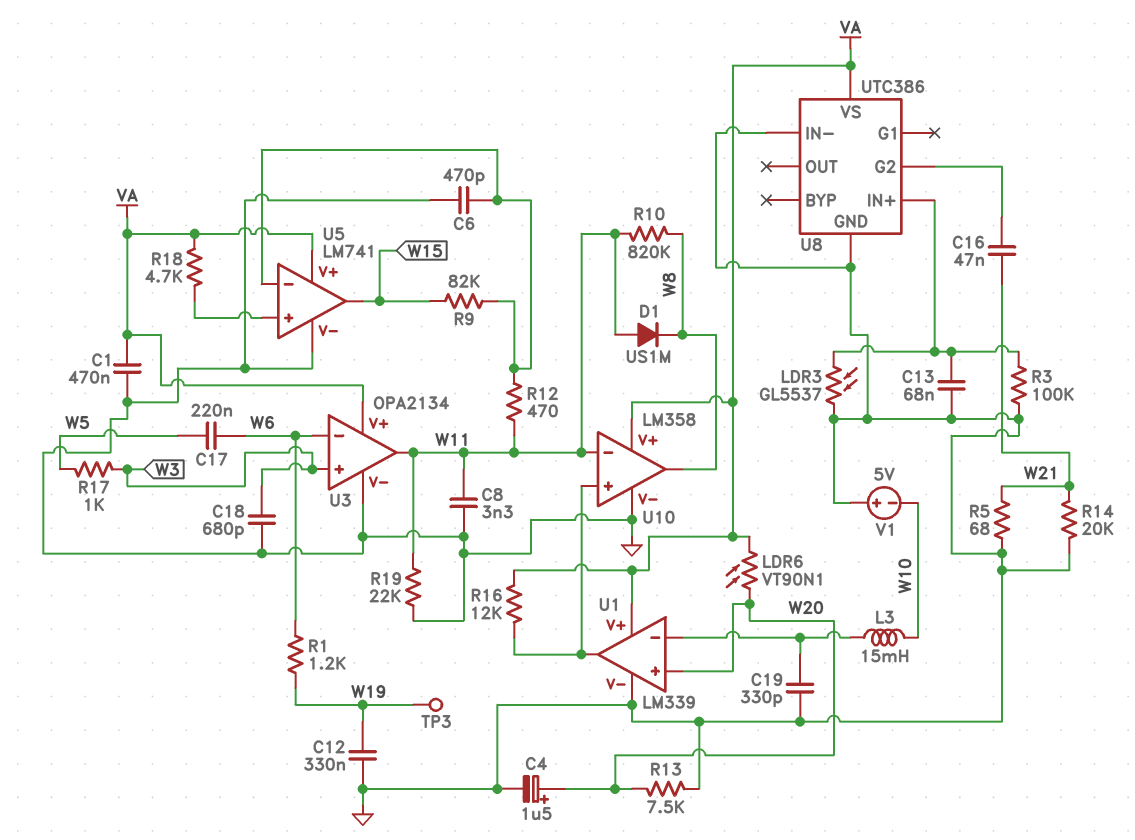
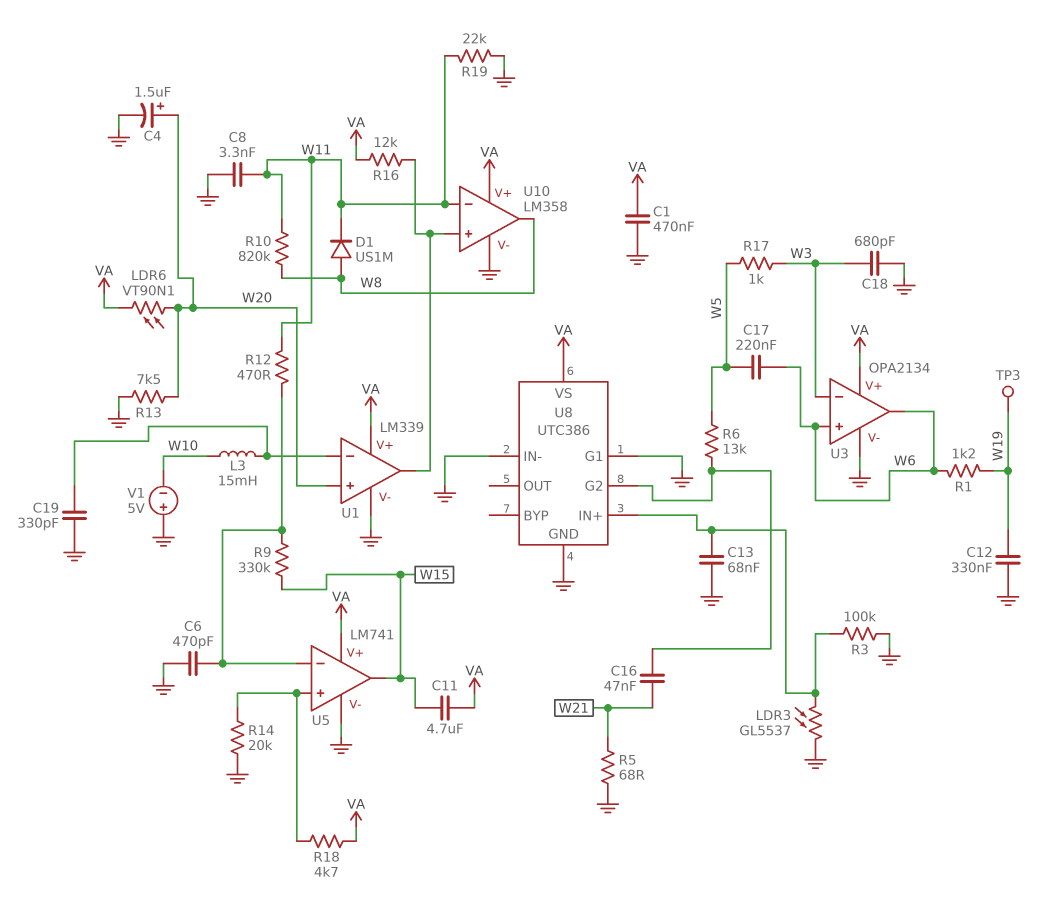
C11: none -> 4.7uF (VA, W15)
D1: diode US1M (A W11, K W8) -> diode US1M (A W8, K W11)
R6: none -> 13k (U8/G2, W5)
R9: 82k (U5/in-, W15) -> 330k (U5/in-, W15)
R14: 20k (GND, W21) -> 20k (GND, U5/in+)
U3 pin in+: W3 -> W6
U3 pin in-: W6 -> W3
U3 pin out: W11 -> W6
U8 pin G1: none -> GND

